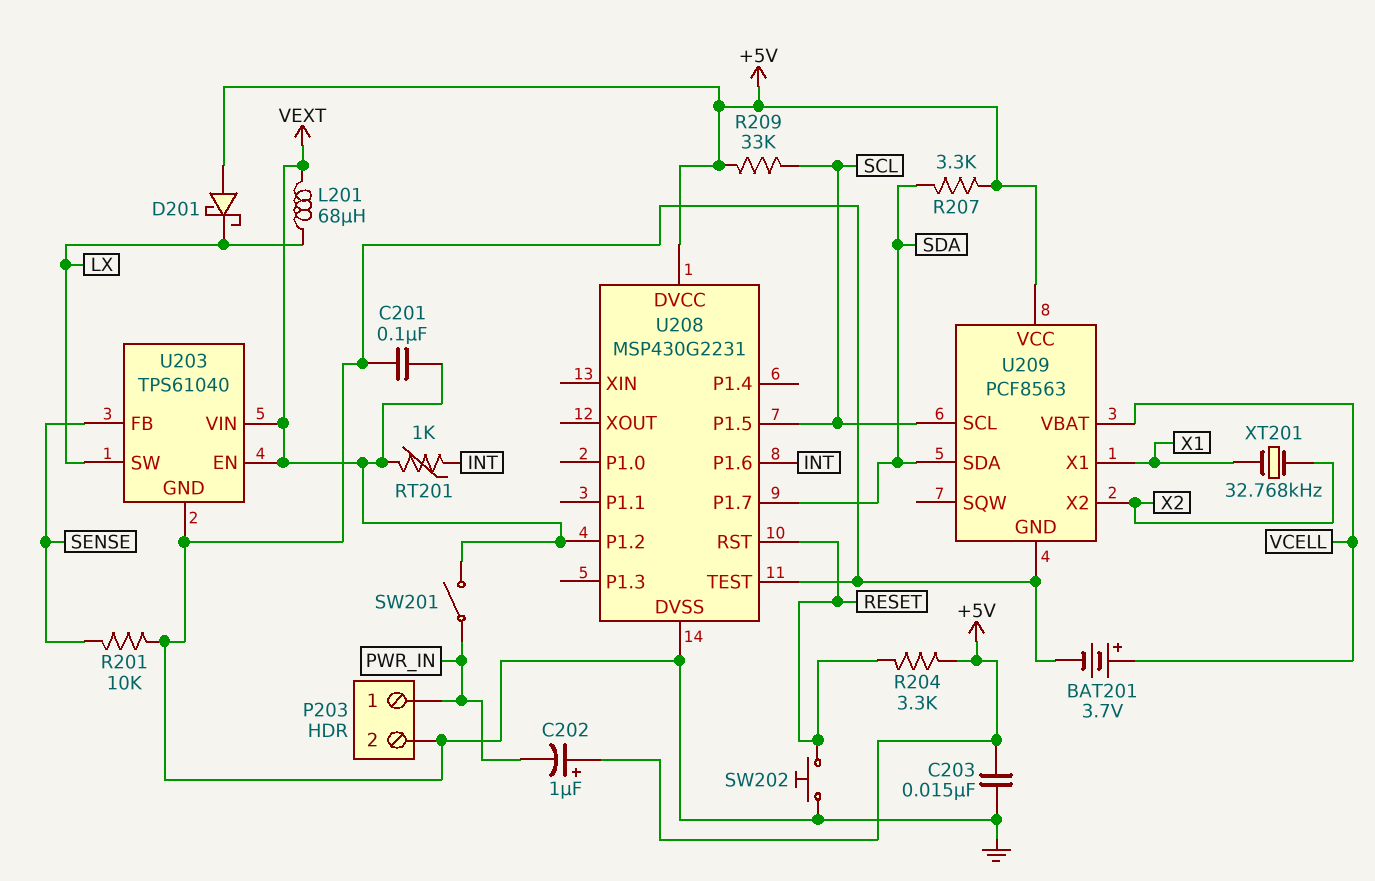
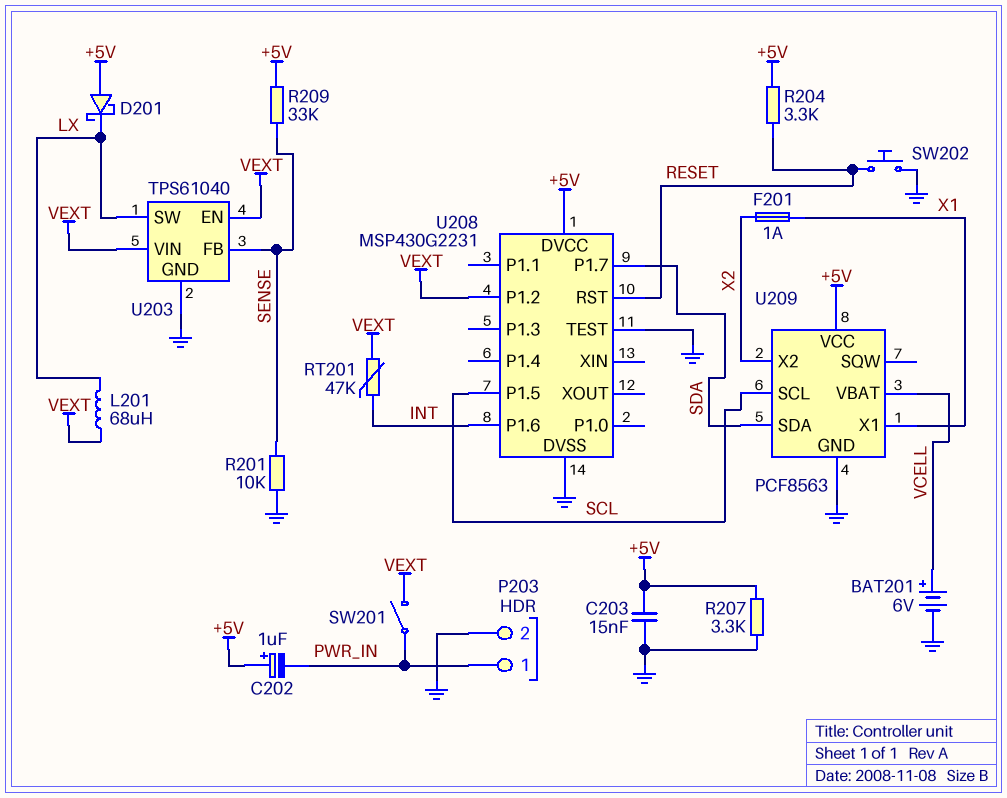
BAT201: 3.7V (plus VCELL, minus GND) -> 6V (plus VCELL, minus GND)
C201: 100nF (GND, VEXT) -> none
F201: none -> 1A (X1, X2)
R207: 3.3k (+5V, SDA) -> 3.3k (+5V, GND)
R209: 33k (+5V, SCL) -> 33k (+5V, SENSE)
RT201: 1k (INT, VEXT) -> 47k (INT, VEXT)
XT201: 32.768kHz (X1, X2) -> none

